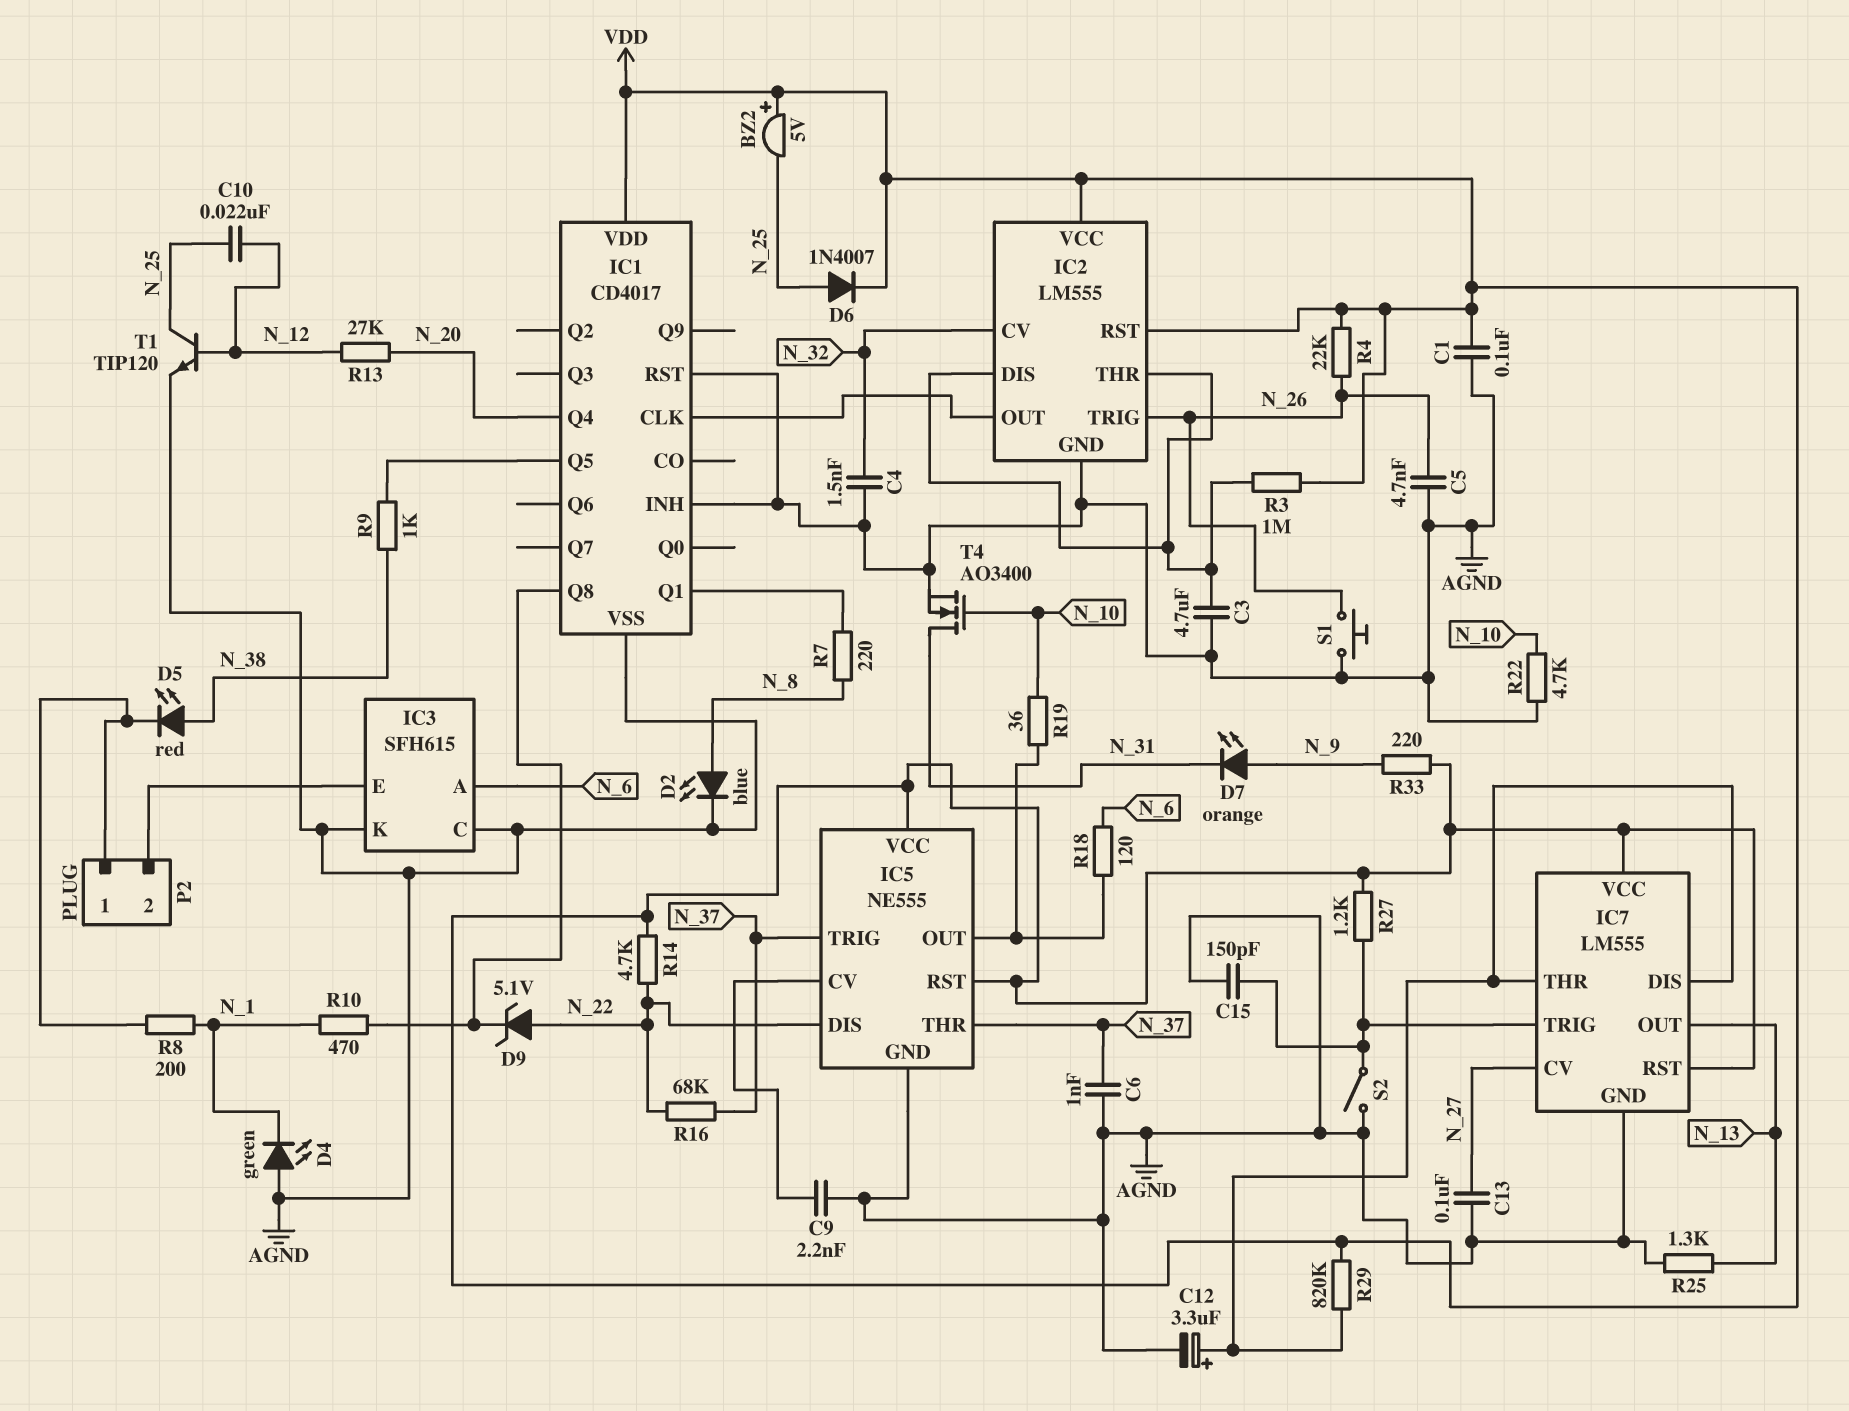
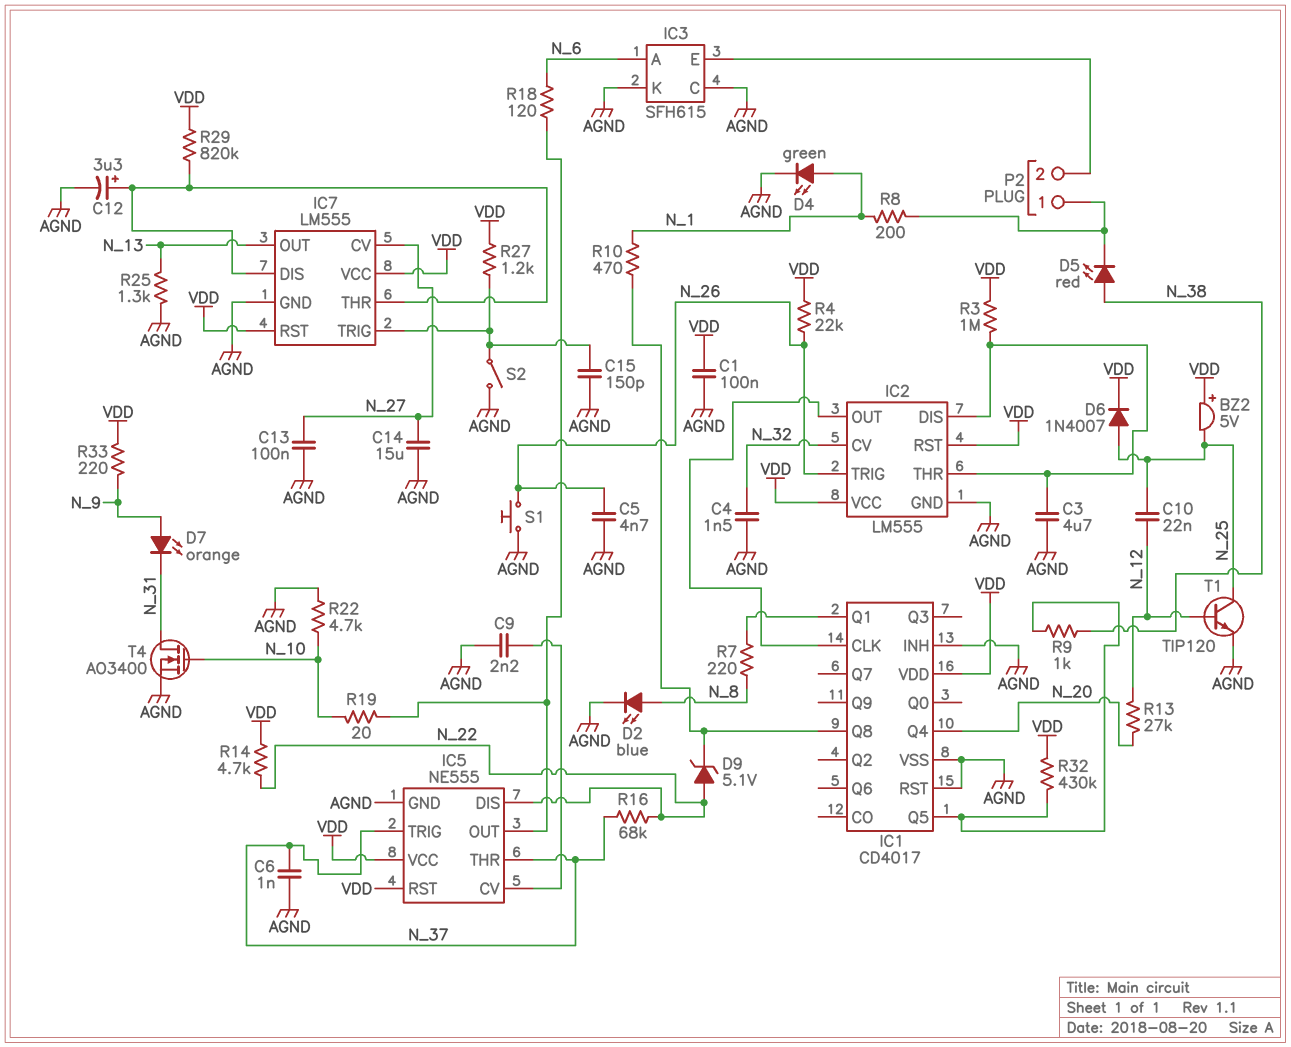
C14: none -> 15uF (AGND, N_27)
D4: LED green (A AGND, K N_1) -> LED green (A N_1, K AGND)
R19: 36 (IC5/OUT, N_10) -> 20 (IC5/OUT, N_10)
R32: none -> 430k (IC1/Q5, VDD)

